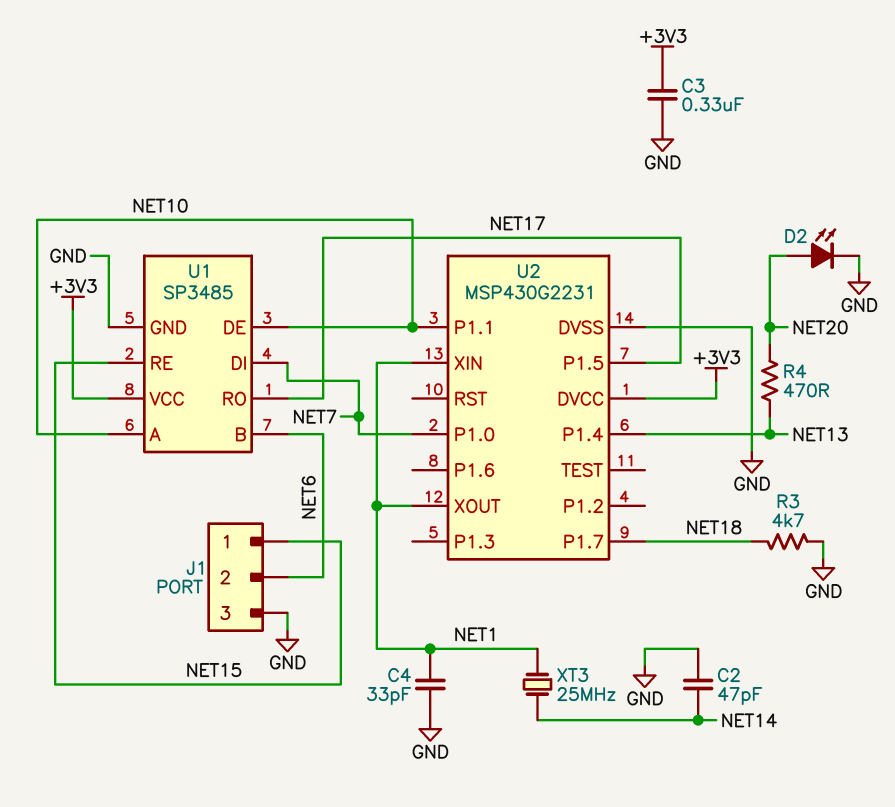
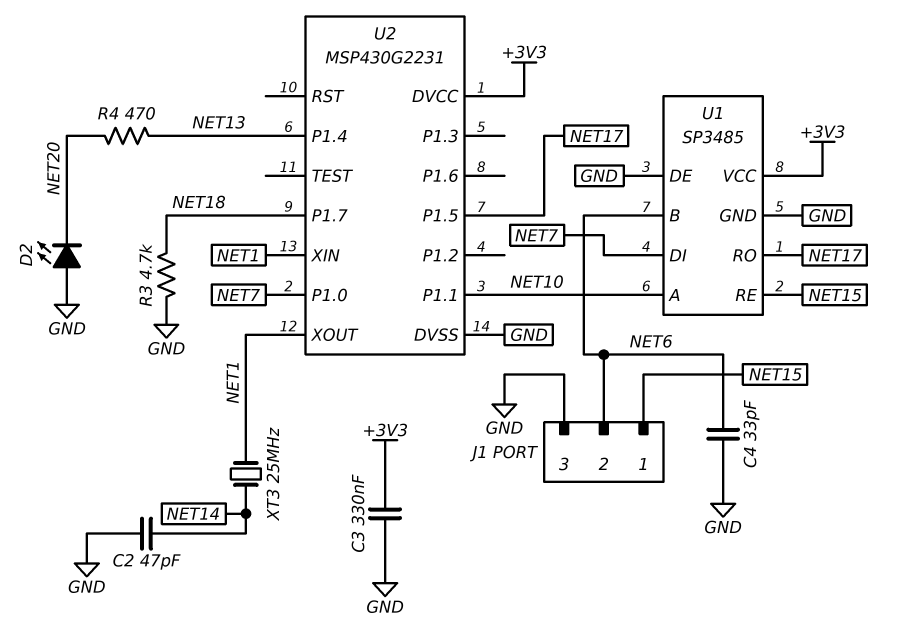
C4: 33pF (GND, NET1) -> 33pF (GND, NET6)
D2: LED (A NET20, K GND) -> LED (A GND, K NET20)
U1 pin DE: NET10 -> GND

